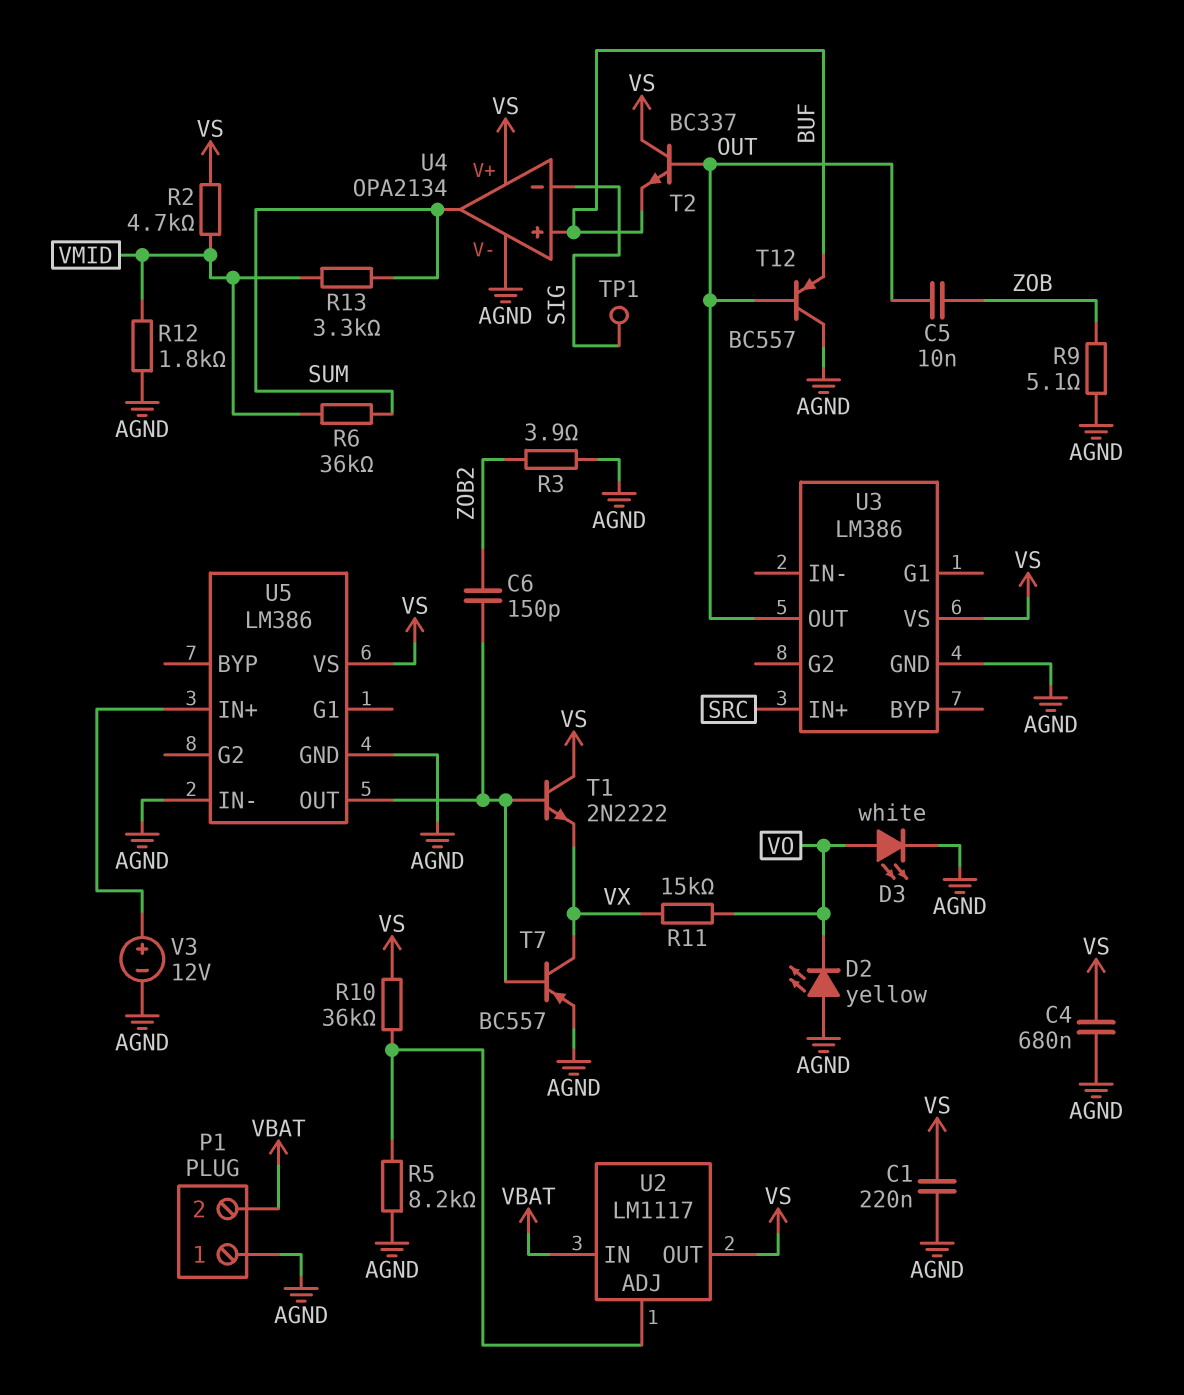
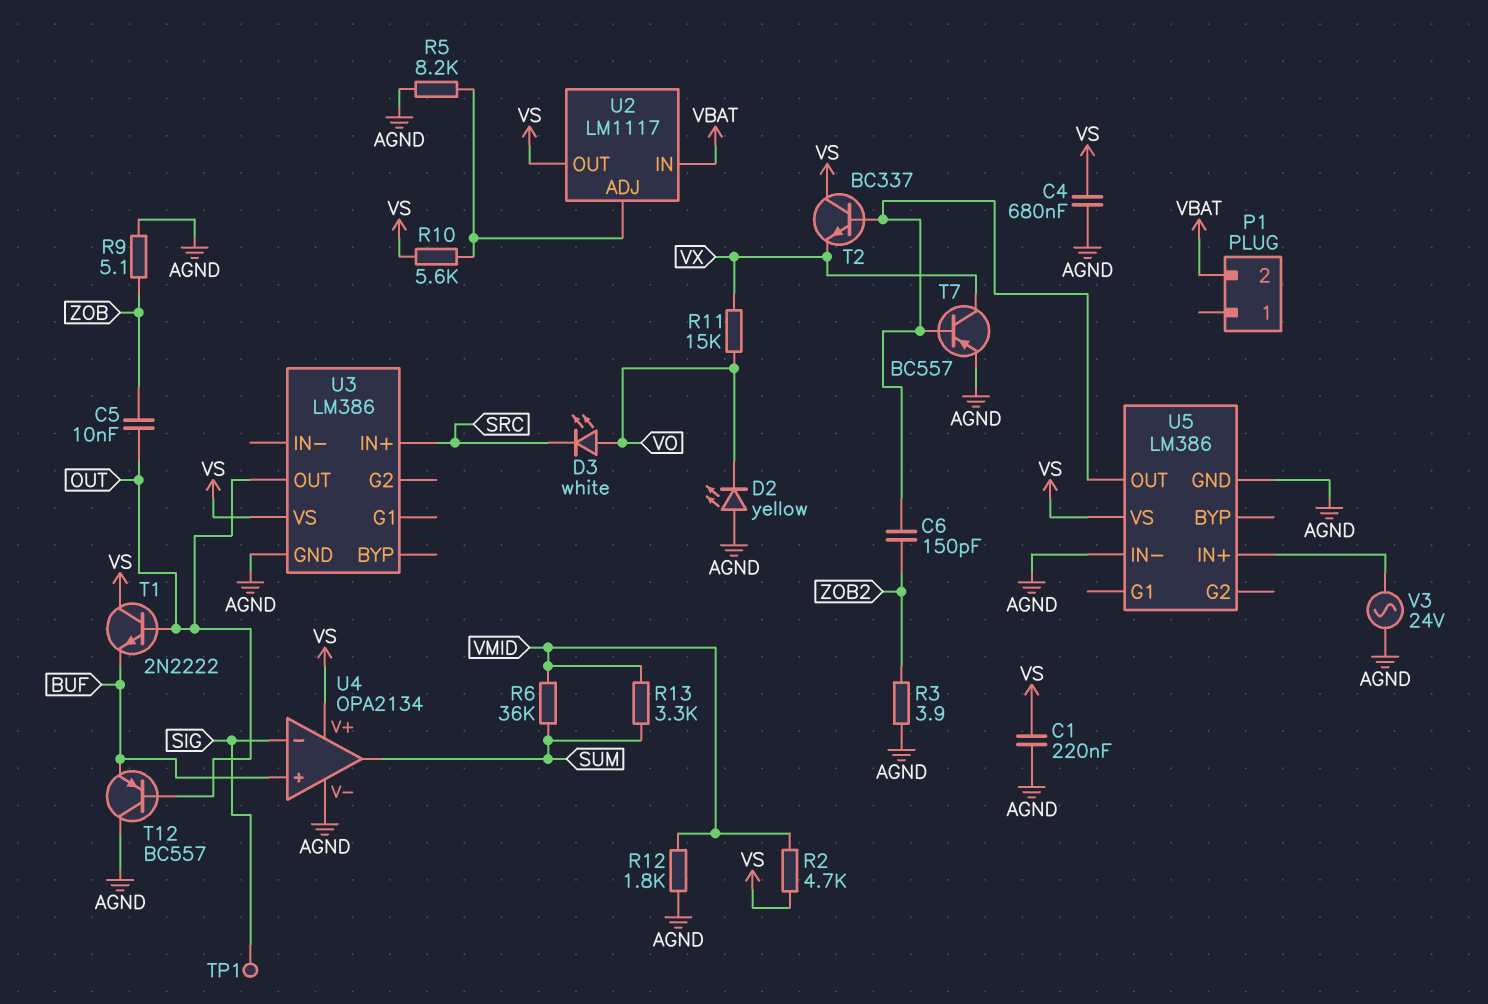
D3: LED white (A VO, K AGND) -> LED white (A VO, K SRC)
P1 pin 1: AGND -> none
R10: 36k (U2/ADJ, VS) -> 5.6k (U2/ADJ, VS)
T1: NPN 2N2222 (B U5/OUT, C VS, E VX) -> NPN 2N2222 (B OUT, C VS, E BUF)
T2: NPN BC337 (B OUT, C VS, E BUF) -> NPN BC337 (B U5/OUT, C VS, E VX)
V3: 12V (plus U5/IN+, minus AGND) -> AC 24V (AGND, U5/IN+)

